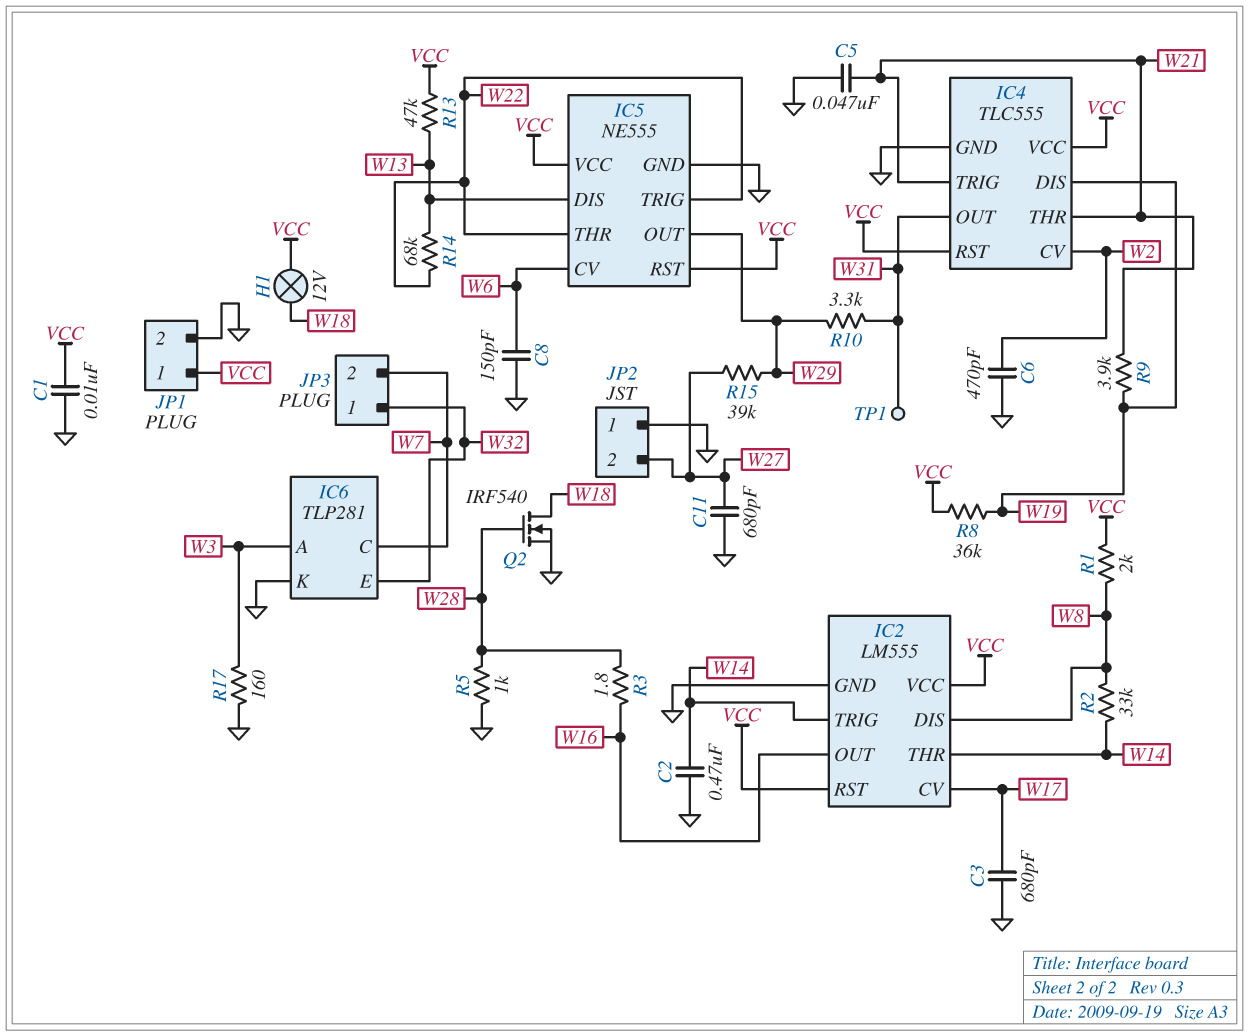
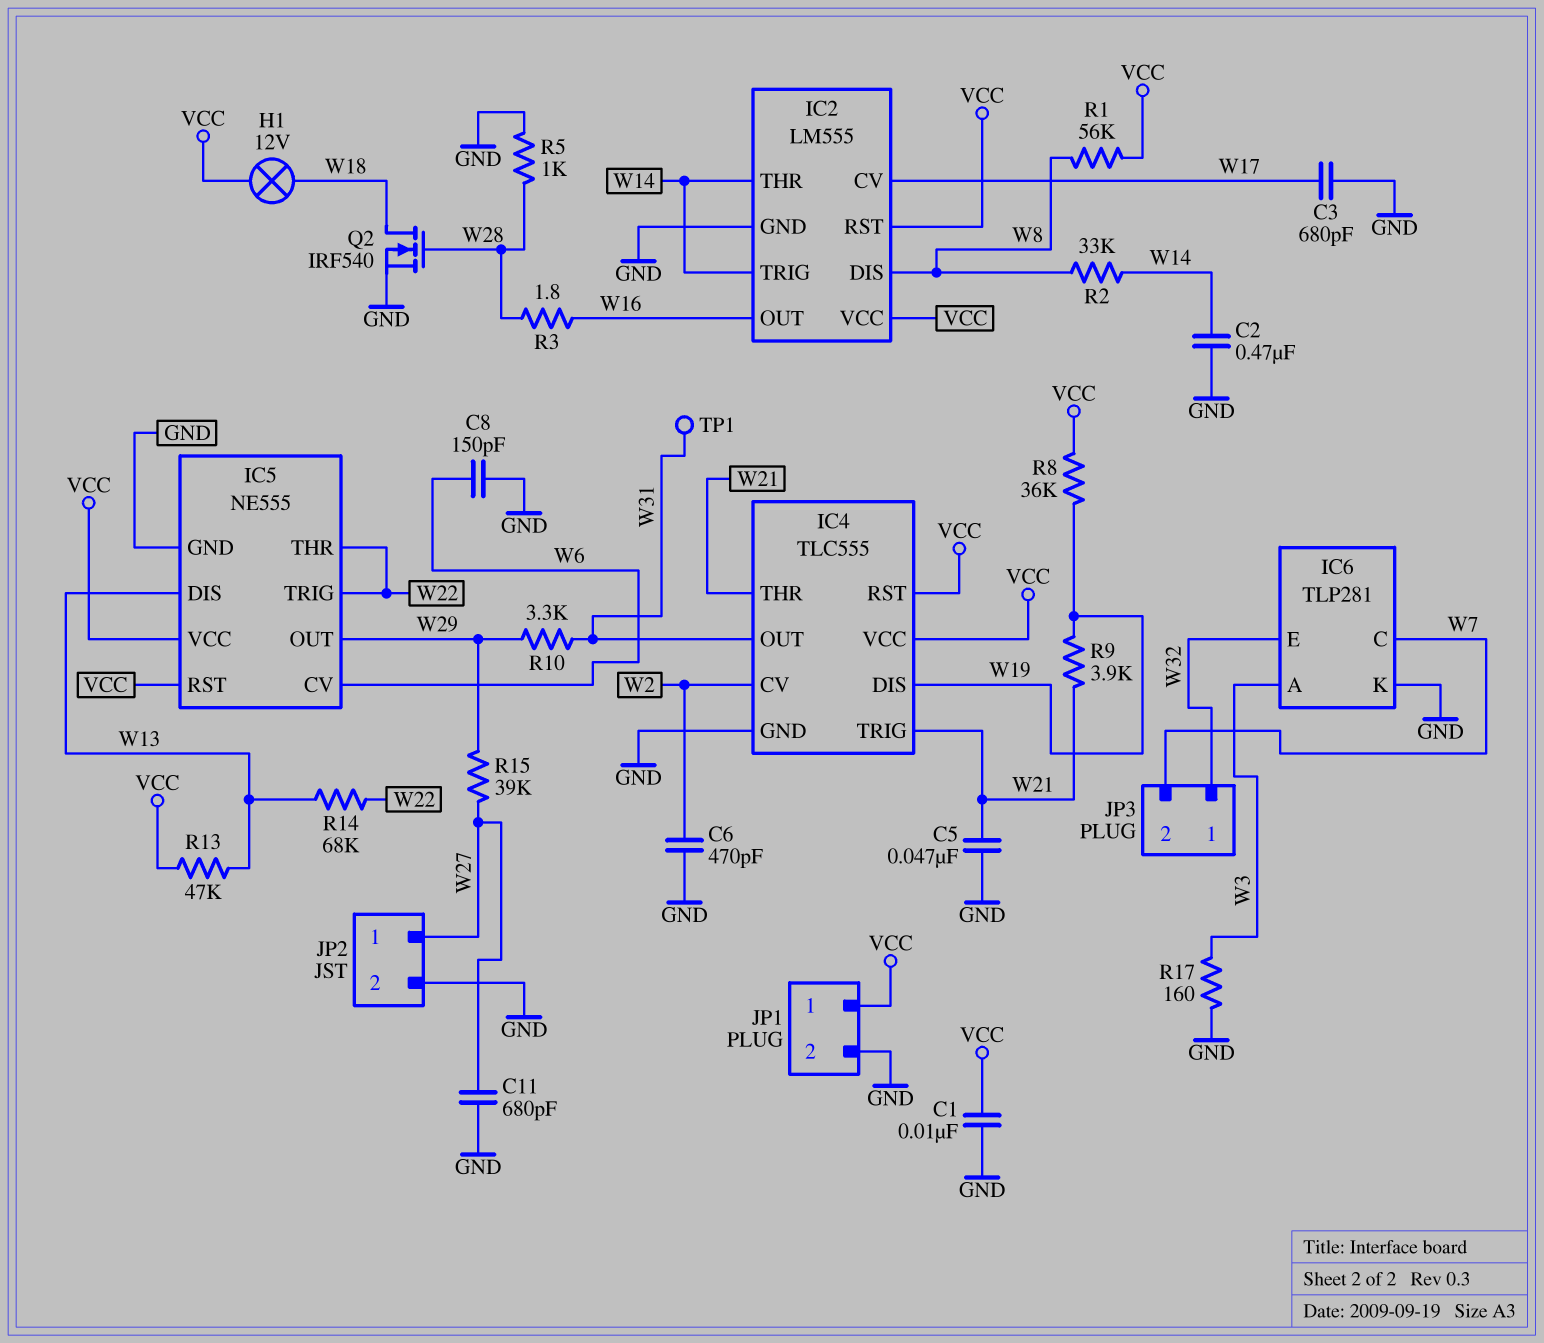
JP2 pin 1: GND -> W27
JP2 pin 2: W27 -> GND
R1: 2k (VCC, W8) -> 56k (VCC, W8)

